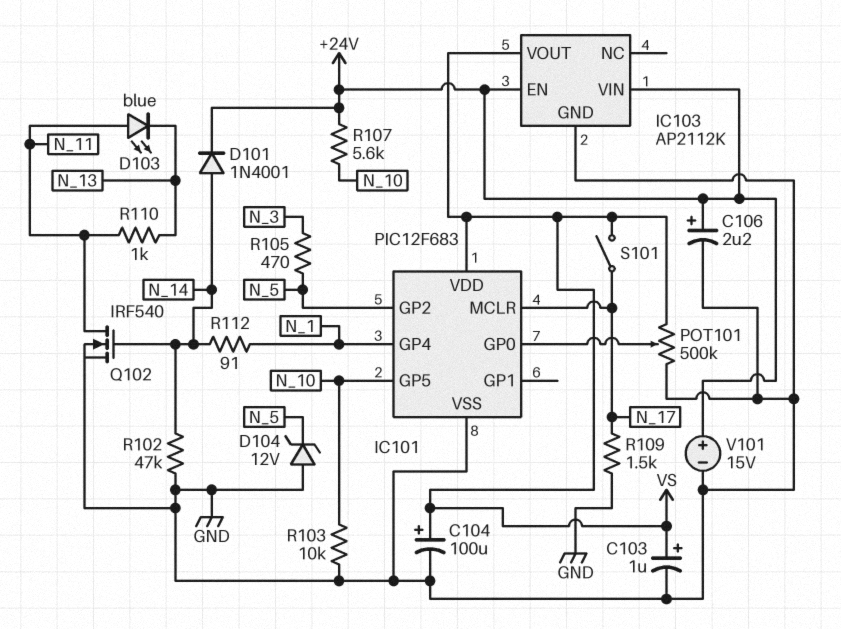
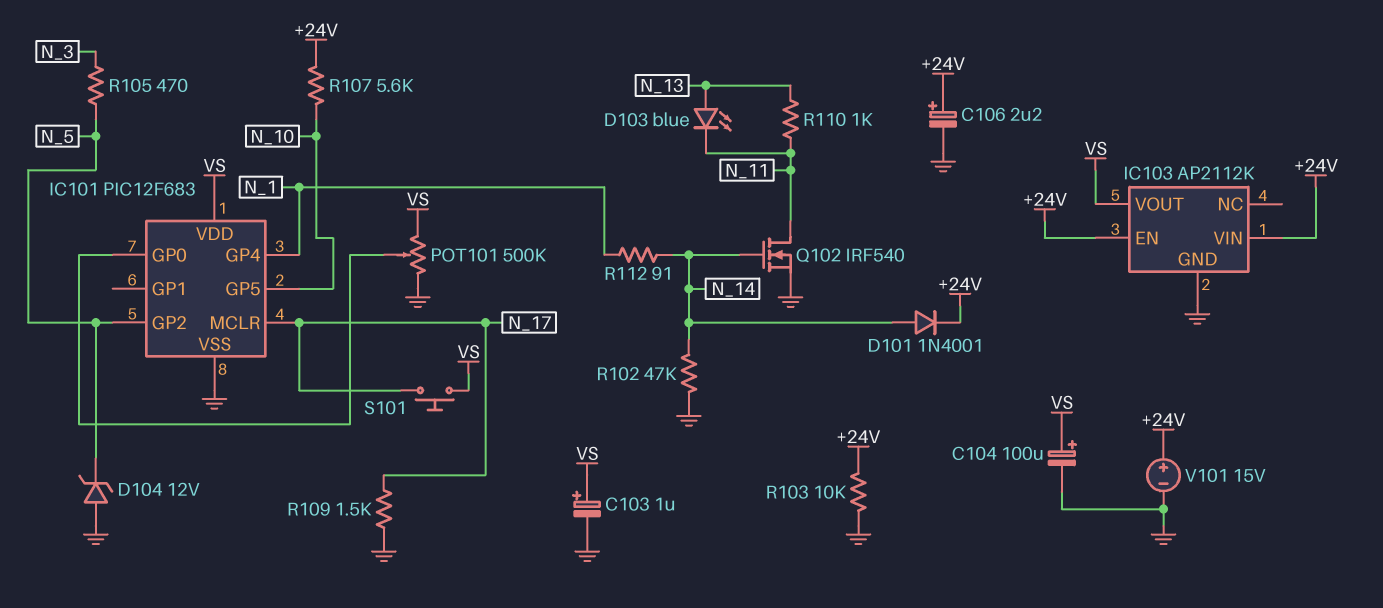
D103: LED blue (A N_11, K N_13) -> LED blue (A N_13, K N_11)
R103: 10k (GND, N_10) -> 10k (+24V, GND)
S101: switch (N_17, VS) -> button (N_17, VS)

